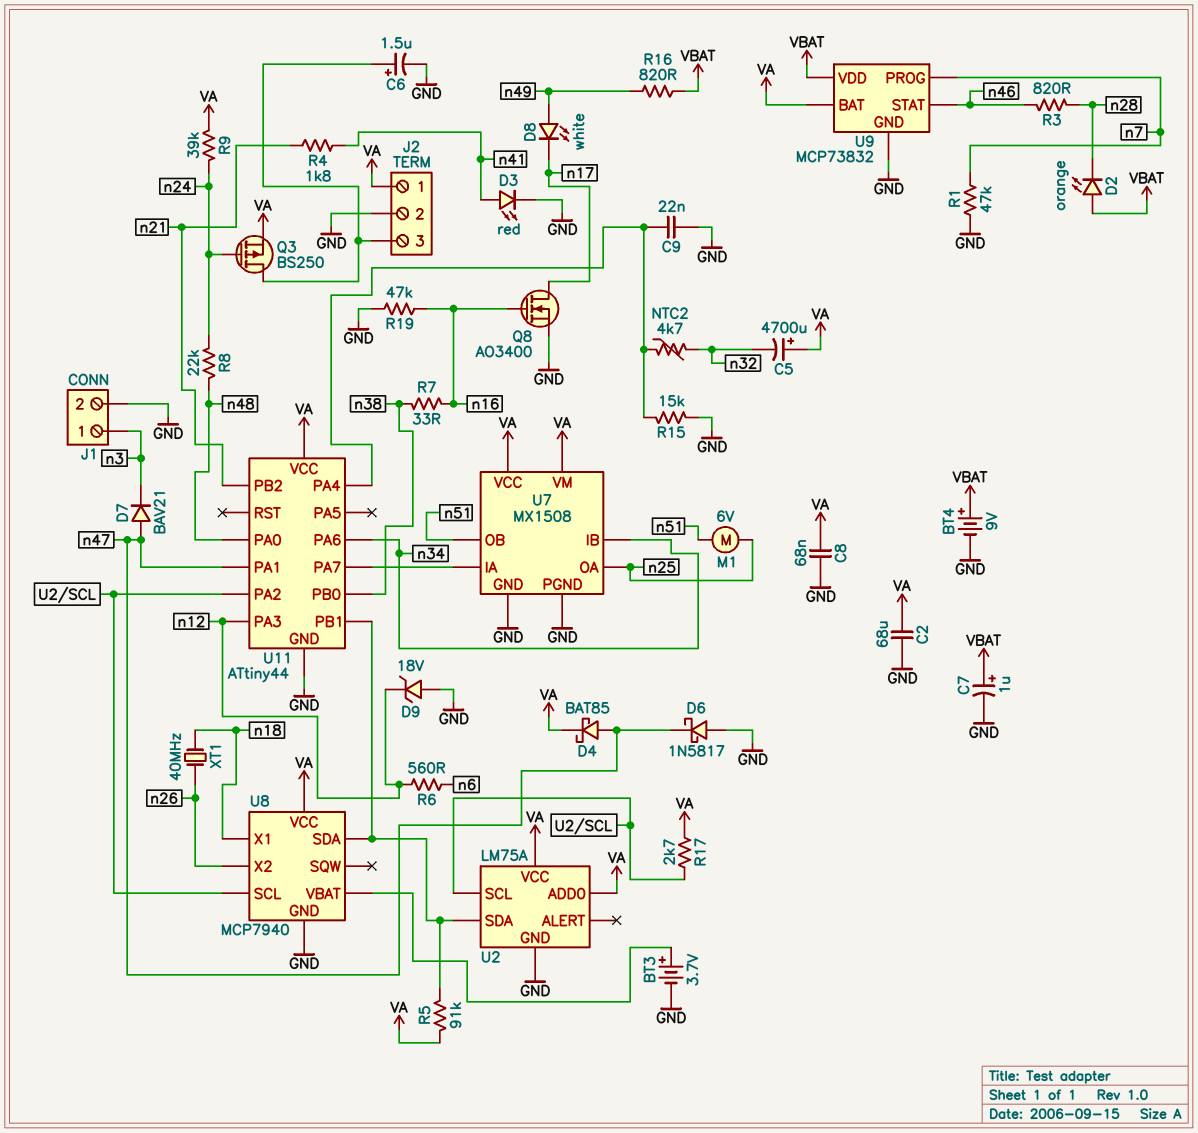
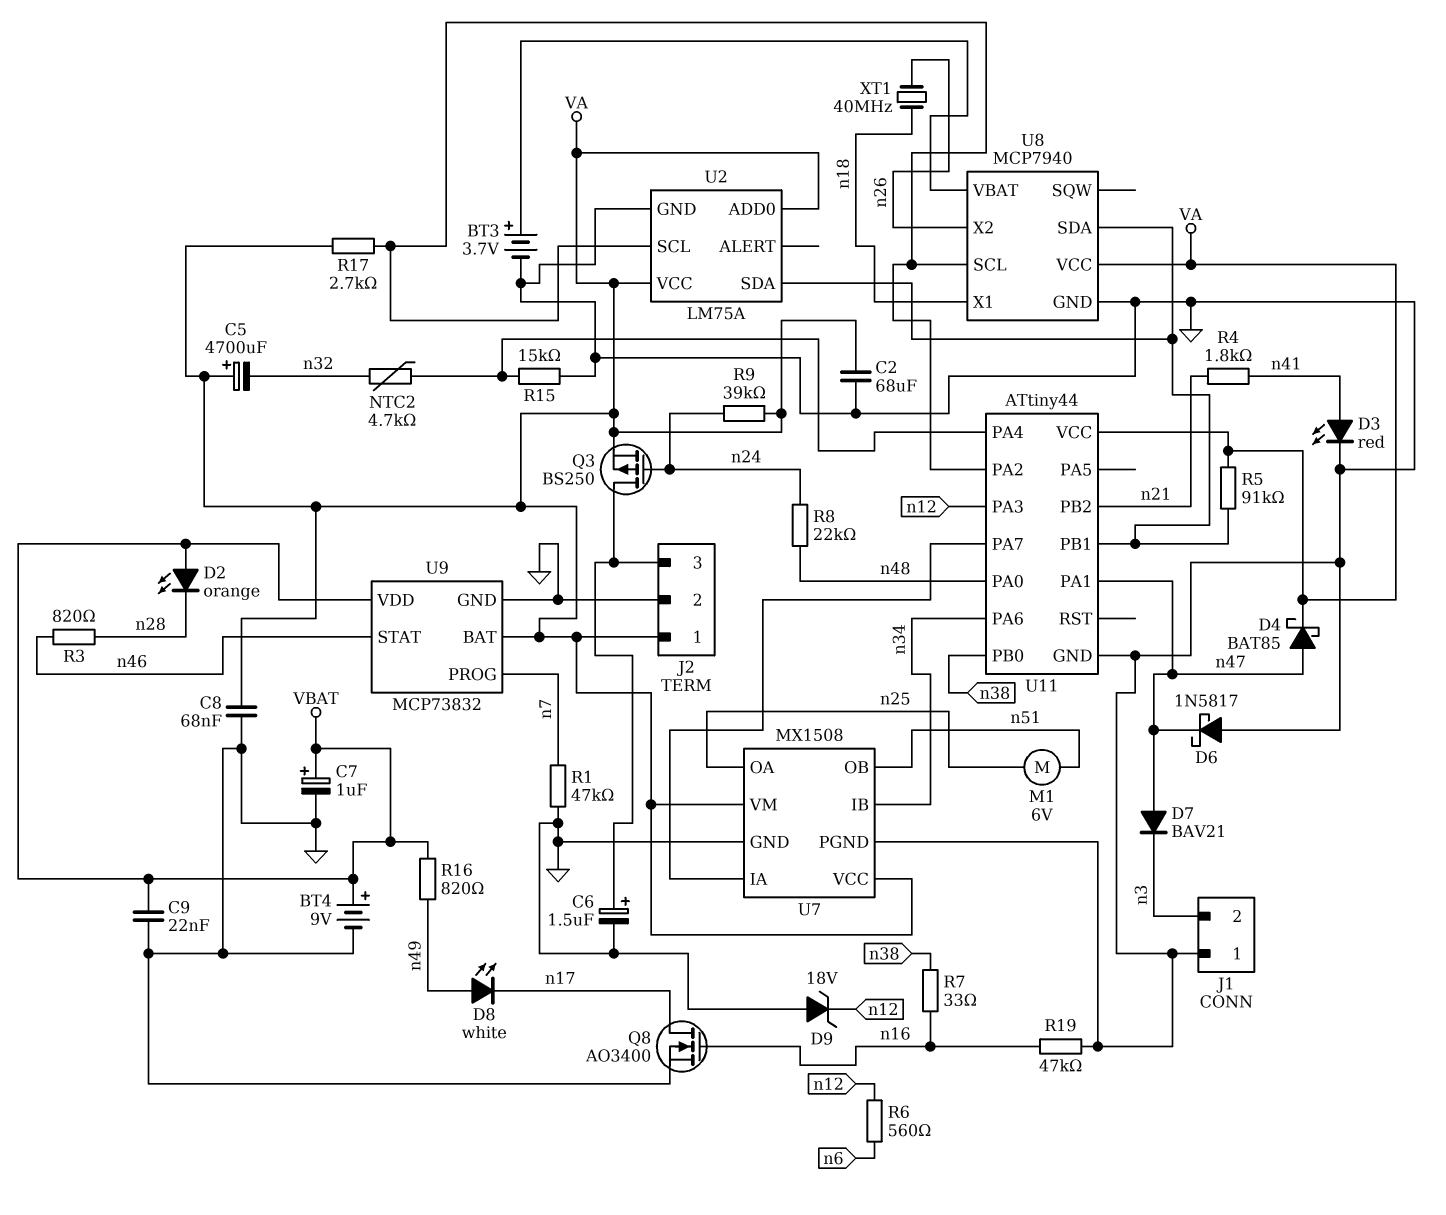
C9: 22nF (GND, U11/PA4) -> 22nF (GND, VBAT)
J1 pin 1: n3 -> GND
J1 pin 2: GND -> n3

